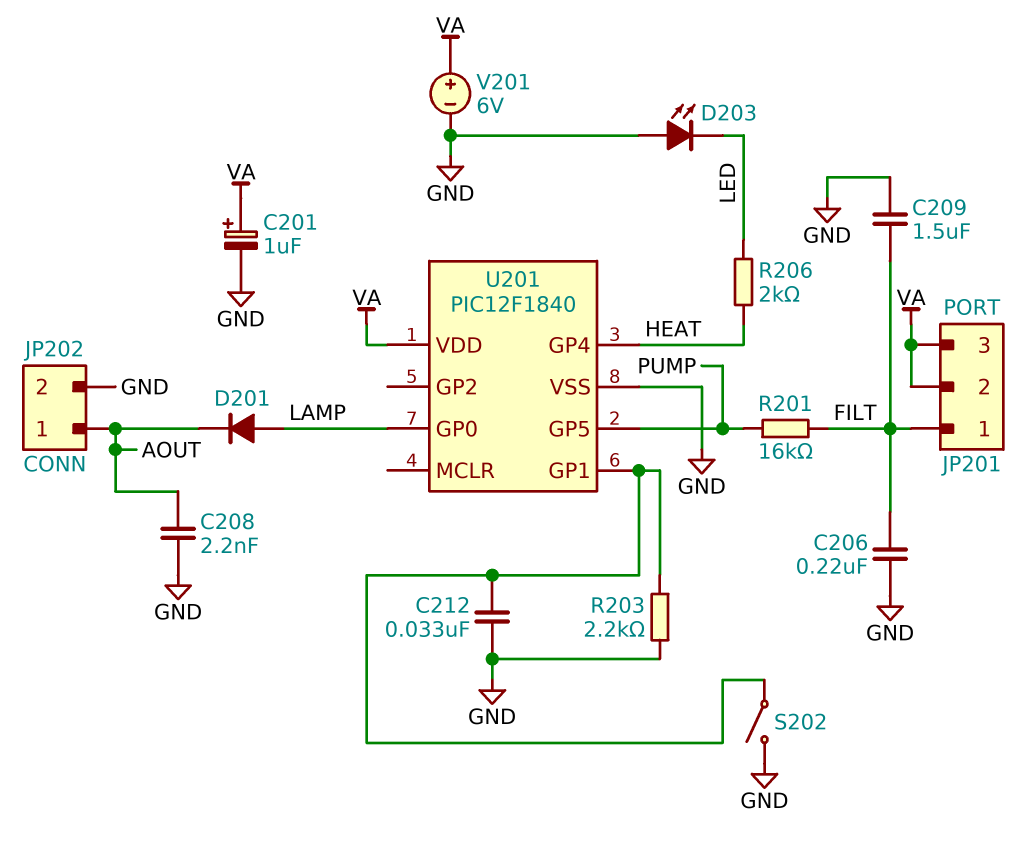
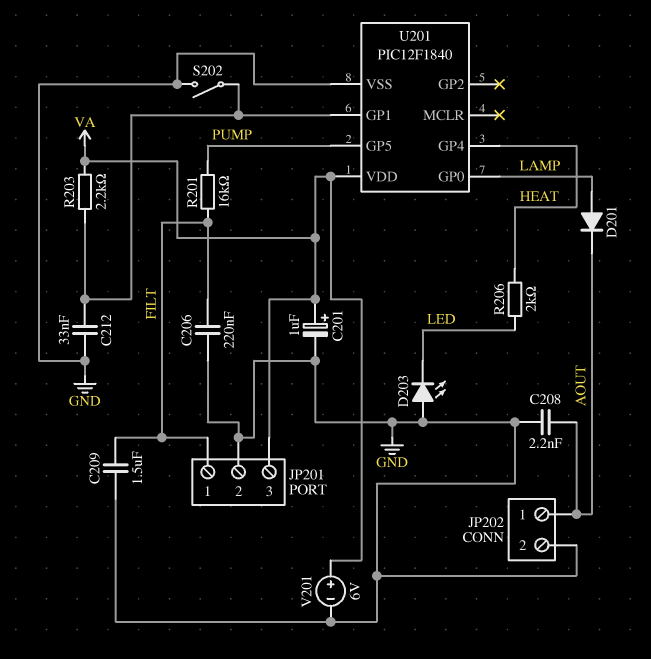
JP201 pin 2: VA -> GND
R203: 2.2k (GND, U201/GP1) -> 2.2k (U201/GP1, VA)

